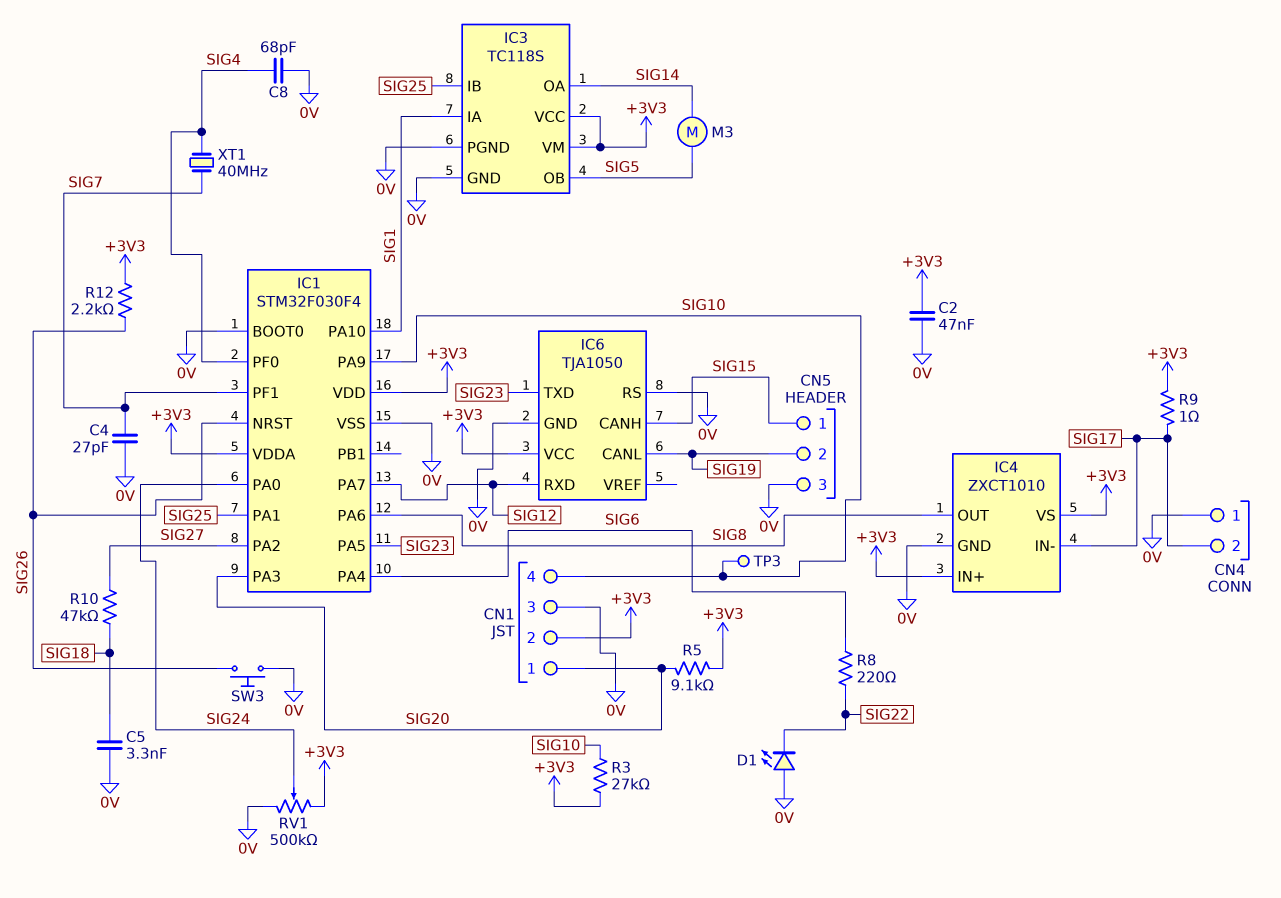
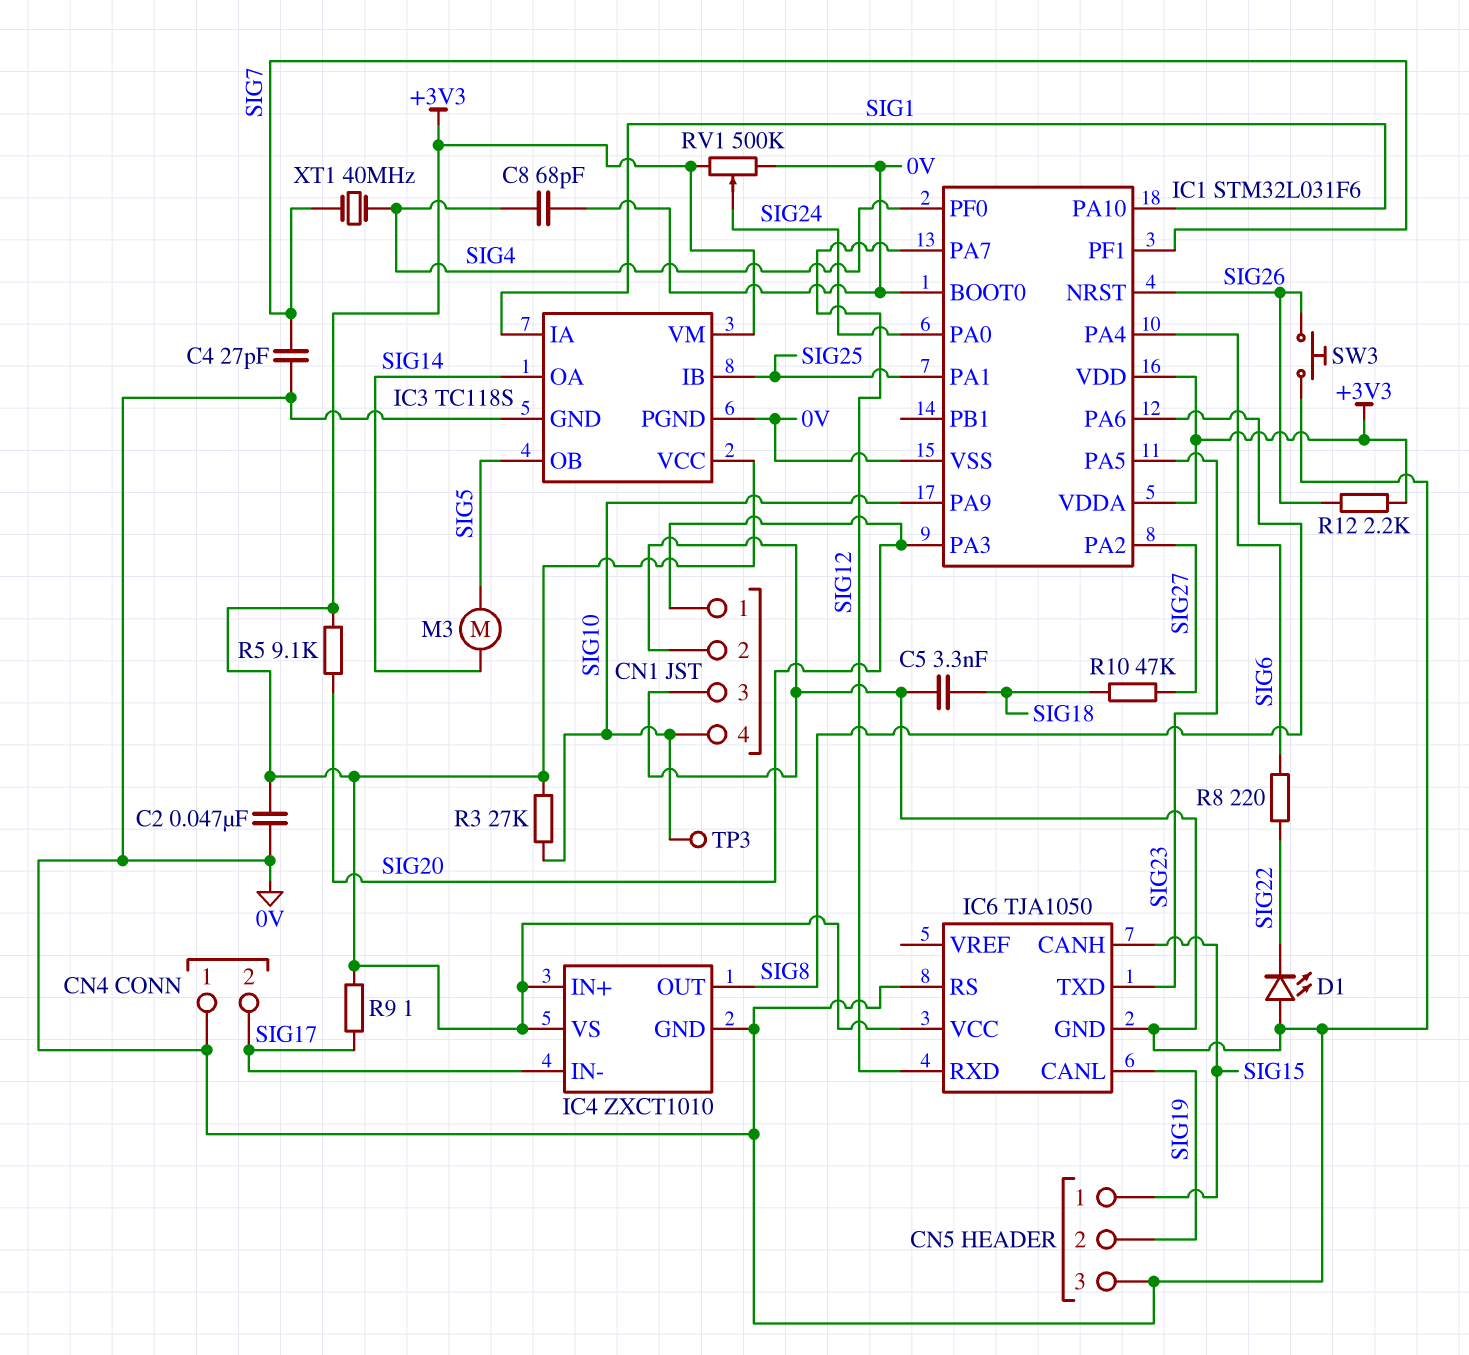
CN1 pin 2: +3V3 -> 0V
IC1: STM32F030F4 -> STM32L031F6

